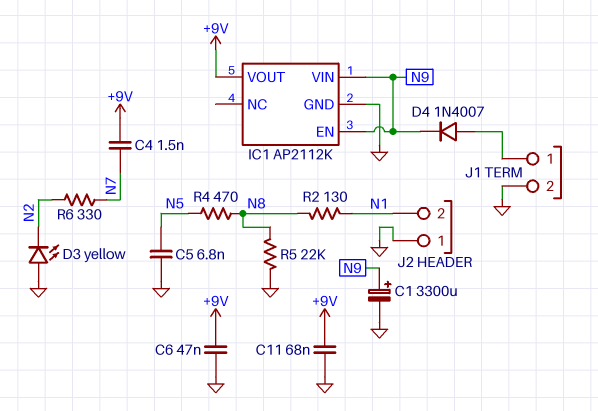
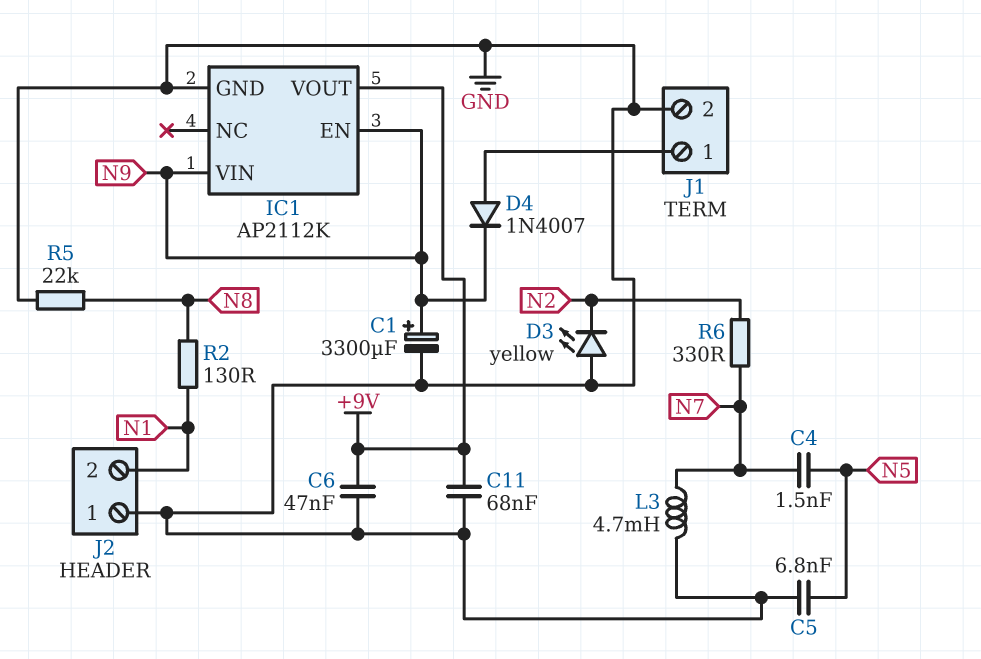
C4: 1.5nF (+9V, N7) -> 1.5nF (N5, N7)
L3: none -> 4.7mH (GND, N7)
R4: 470 (N5, N8) -> none

